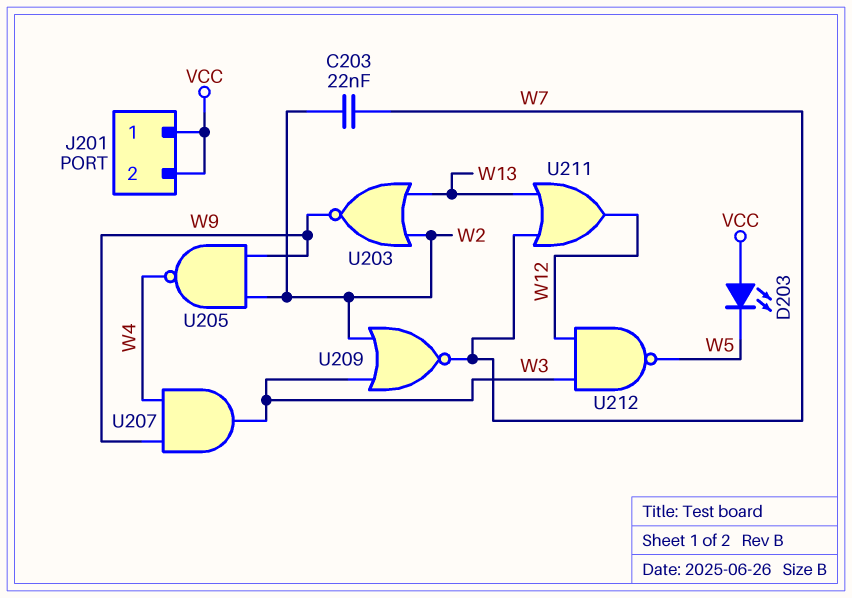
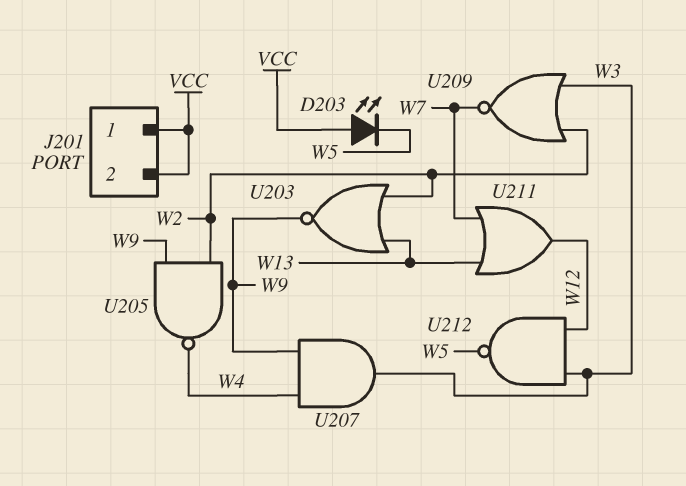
C203: 22nF (W2, W7) -> none

